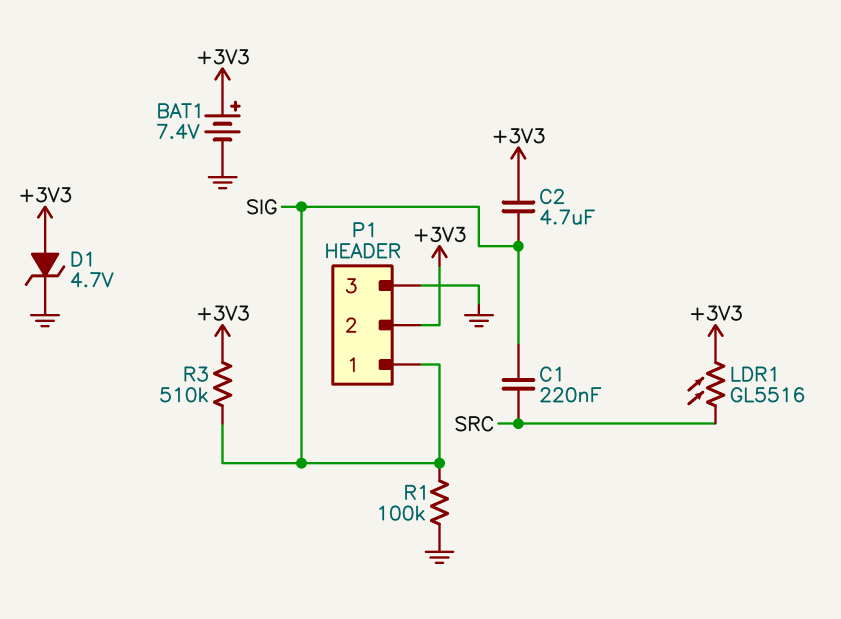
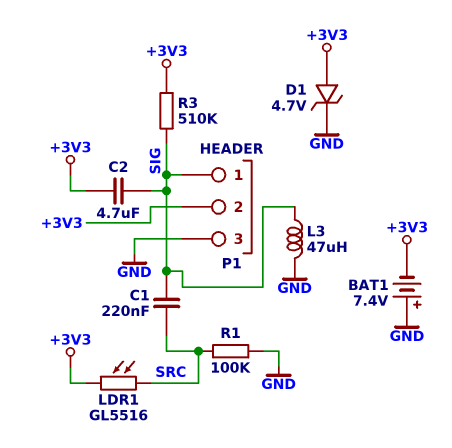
BAT1: 7.4V (plus +3V3, minus GND) -> 7.4V (plus GND, minus +3V3)
L3: none -> 47uH (GND, SIG)
R1: 100k (GND, SIG) -> 100k (GND, SRC)

